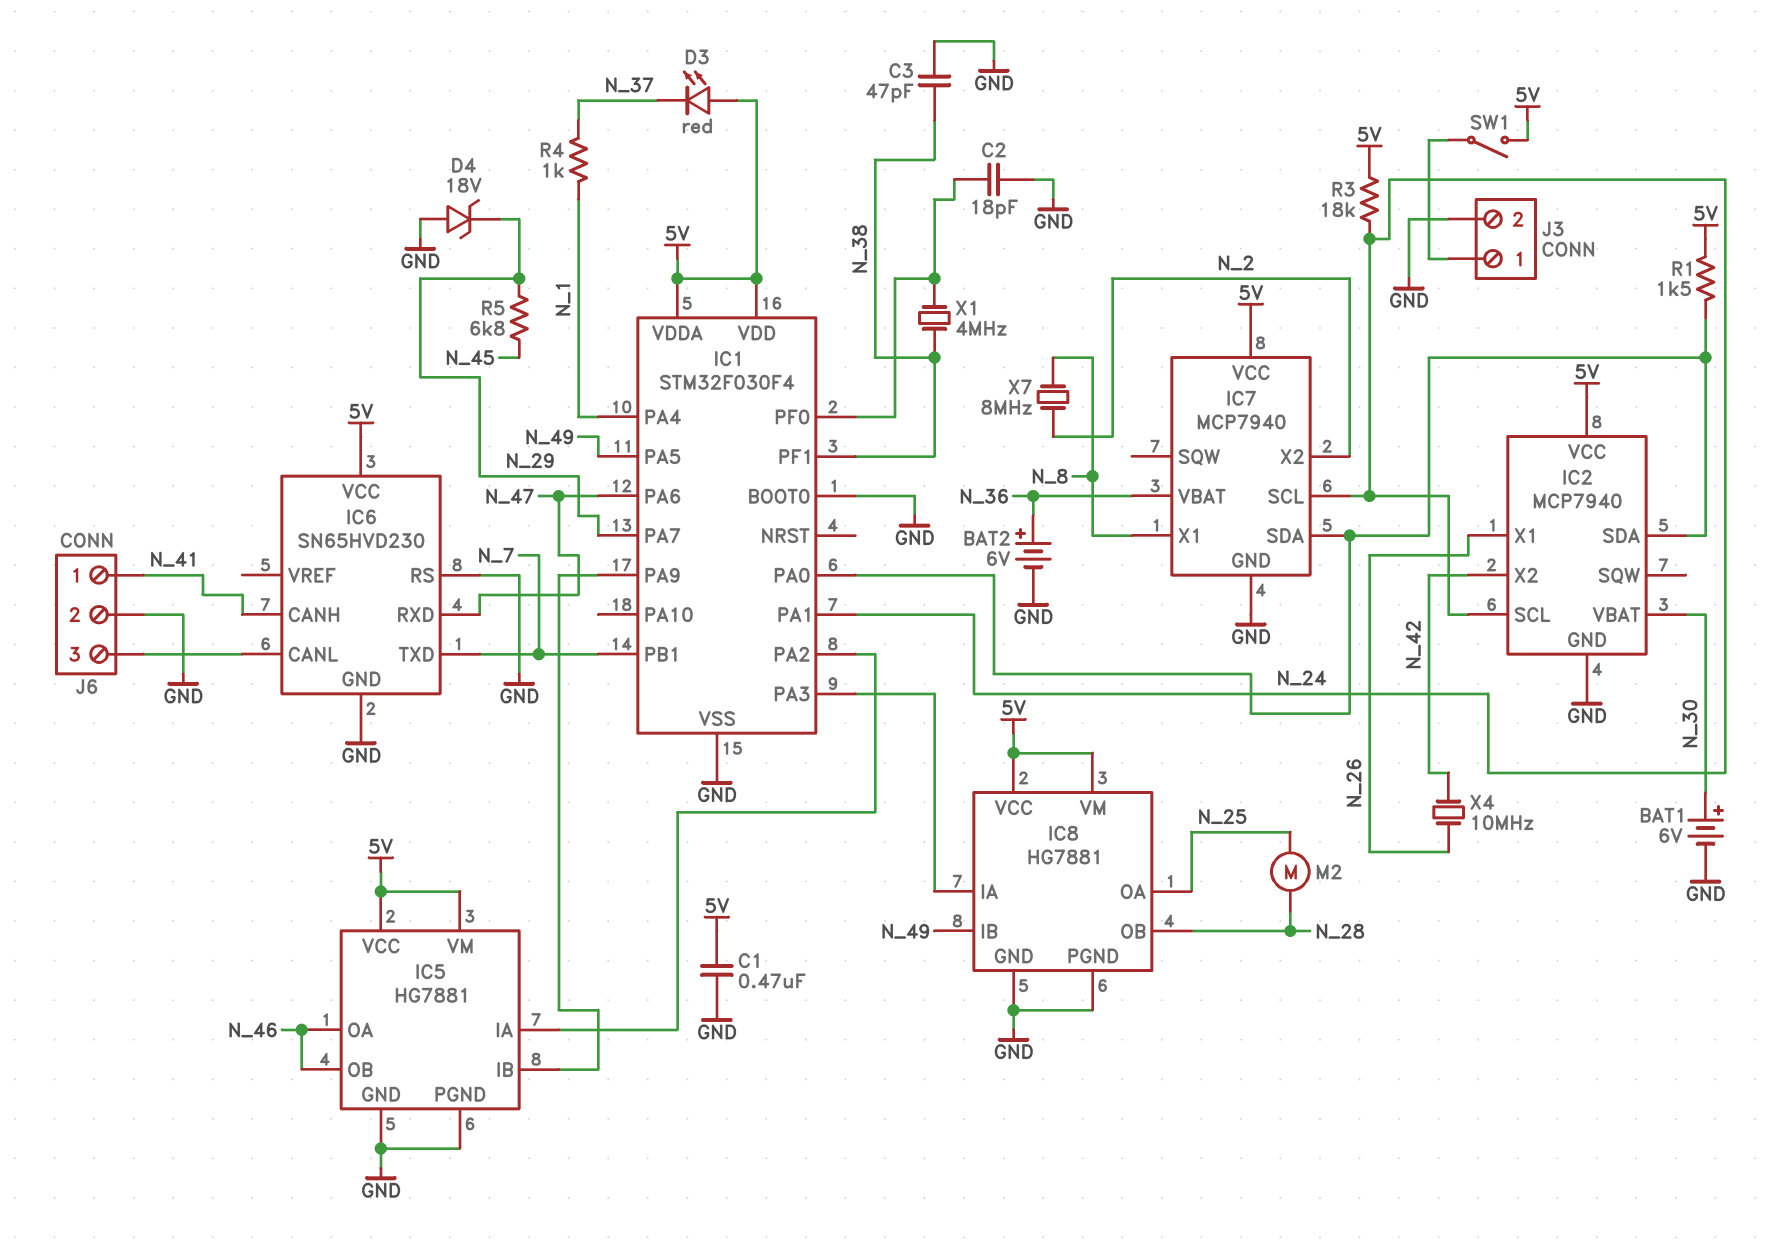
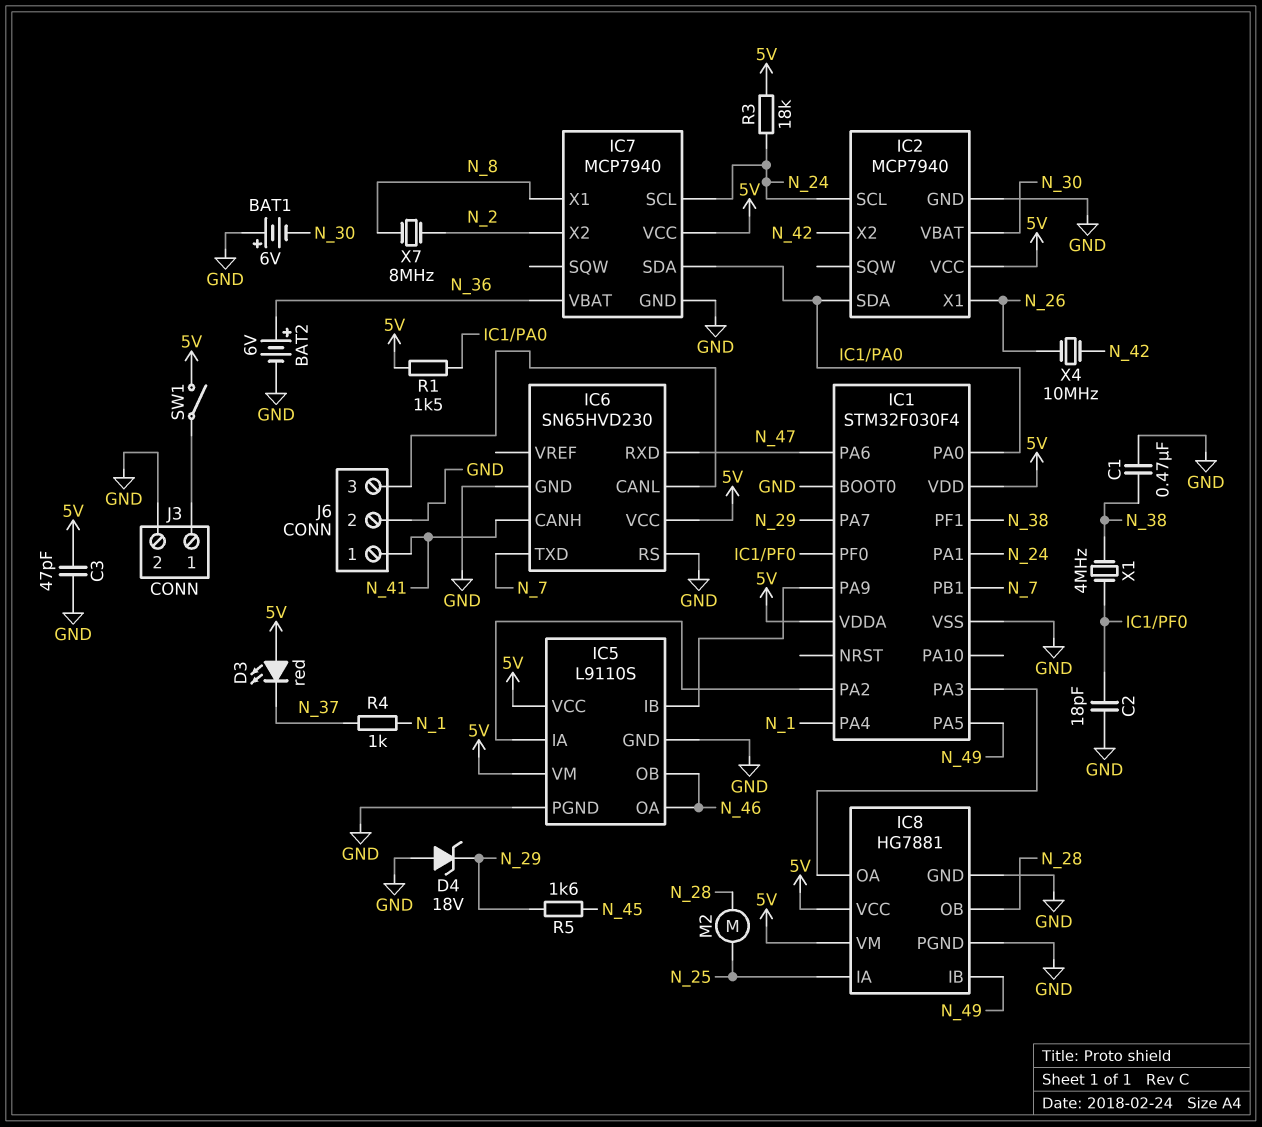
BAT1: 6V (plus N_30, minus GND) -> 6V (plus GND, minus N_30)
C1: 470nF (5V, GND) -> 470nF (GND, N_38)
C3: 47pF (GND, N_38) -> 47pF (5V, GND)
IC5: HG7881 -> L9110S
IC8 pin IA: IC1/PA3 -> N_25
IC8 pin OA: N_25 -> IC1/PA3
R5: 6.8k (N_29, N_45) -> 1.6k (N_29, N_45)

